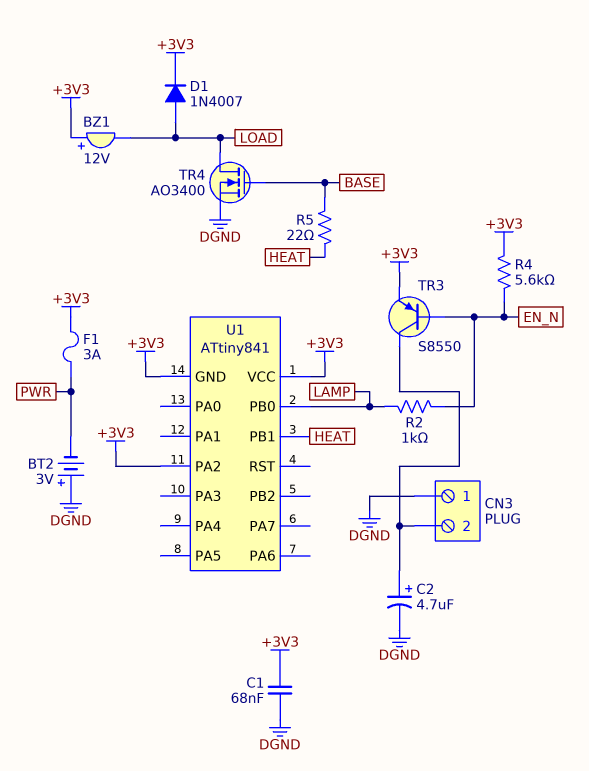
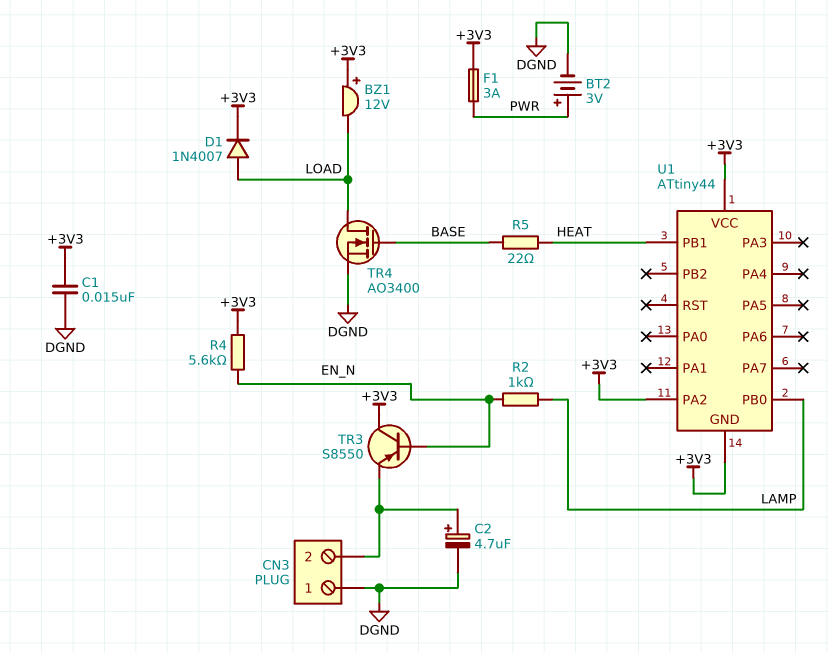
BT2: 3V (plus DGND, minus PWR) -> 3V (plus PWR, minus DGND)
C1: 68nF (+3V3, DGND) -> 15nF (+3V3, DGND)
TR3: PNP S8550 (B EN_N, C CN3/2, E +3V3) -> PNP S8550 (B EN_N, C +3V3, E CN3/2)
U1: ATtiny841 -> ATtiny44

